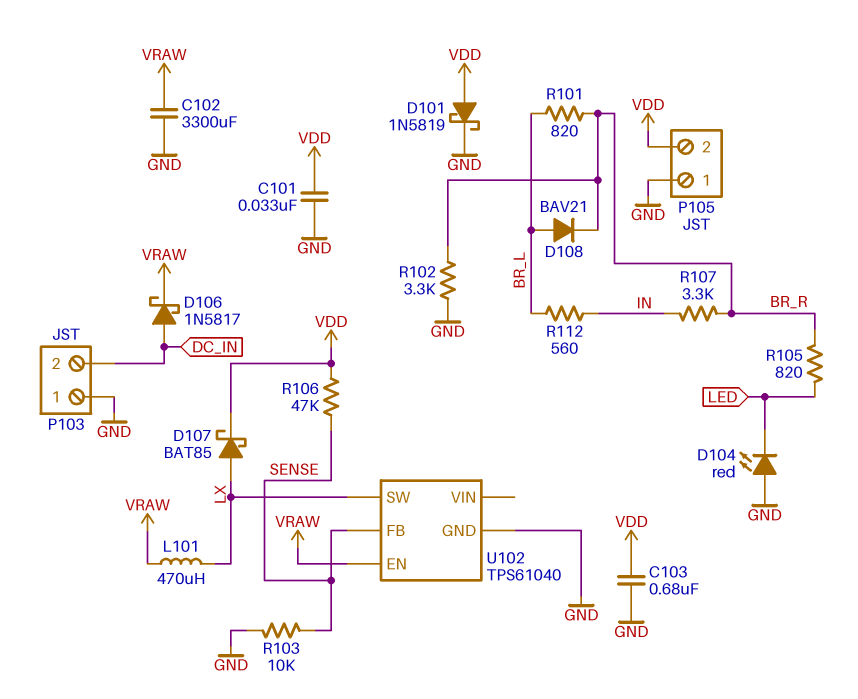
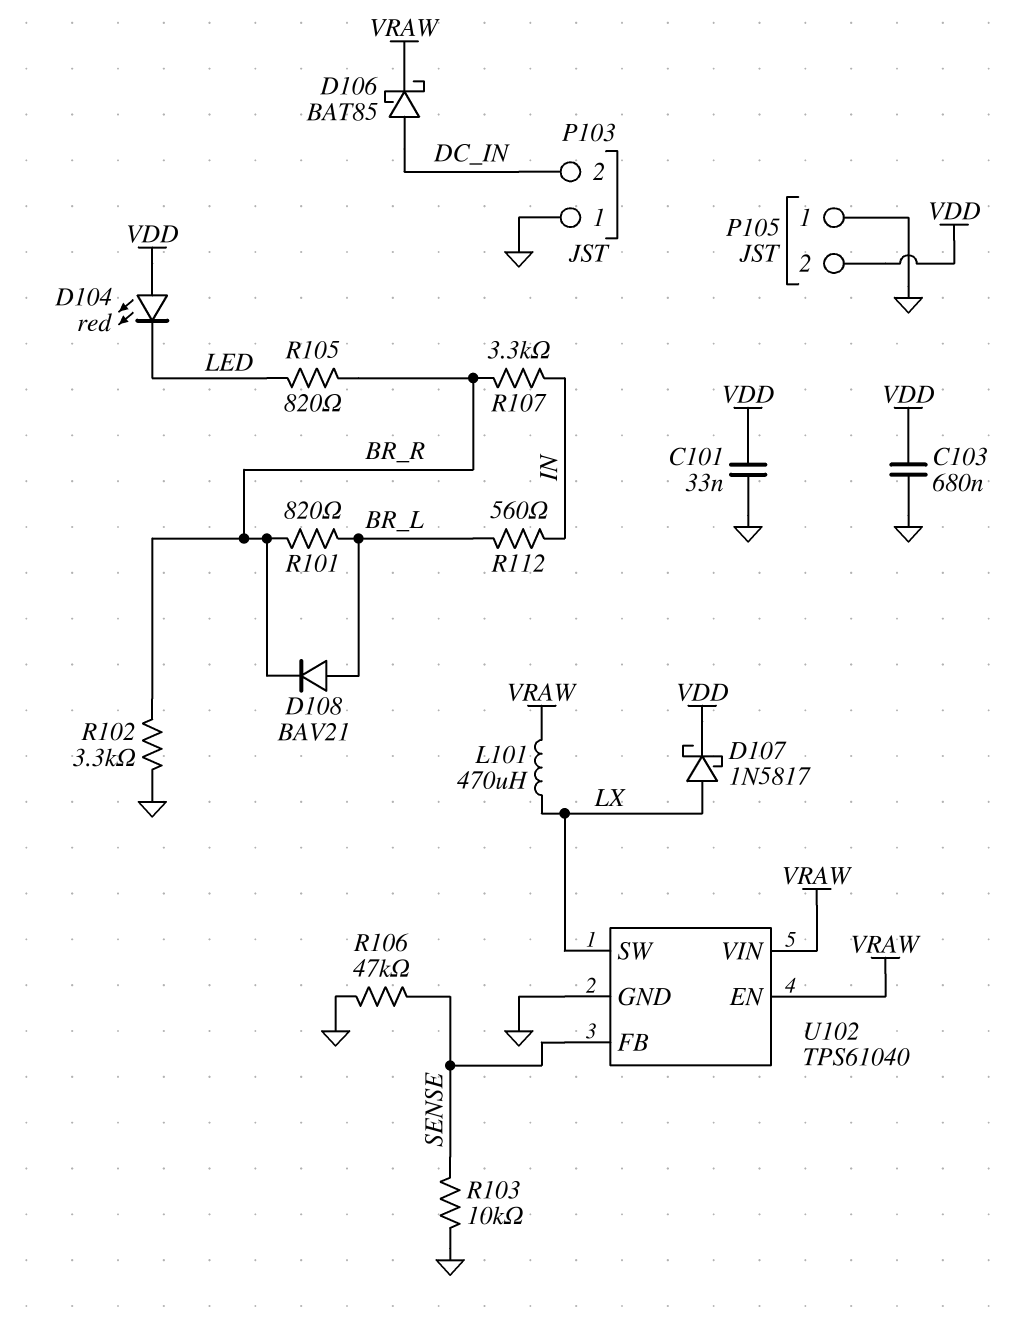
C102: 3300uF (GND, VRAW) -> none
D101: schottky 1N5819 (A VDD, K GND) -> none
D104: LED red (A GND, K LED) -> LED red (A VDD, K LED)
D106: schottky 1N5817 (A DC_IN, K VRAW) -> schottky BAT85 (A DC_IN, K VRAW)
D107: schottky BAT85 (A LX, K VDD) -> schottky 1N5817 (A LX, K VDD)
R106: 47k (SENSE, VDD) -> 47k (GND, SENSE)
U102 pin VIN: none -> VRAW

